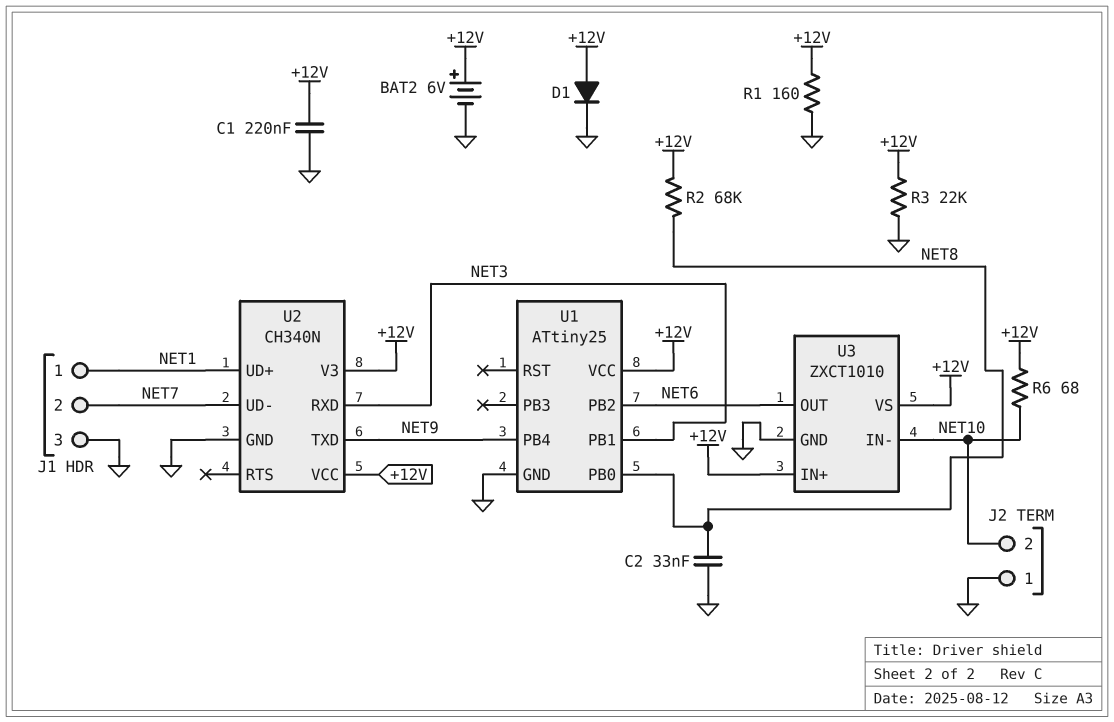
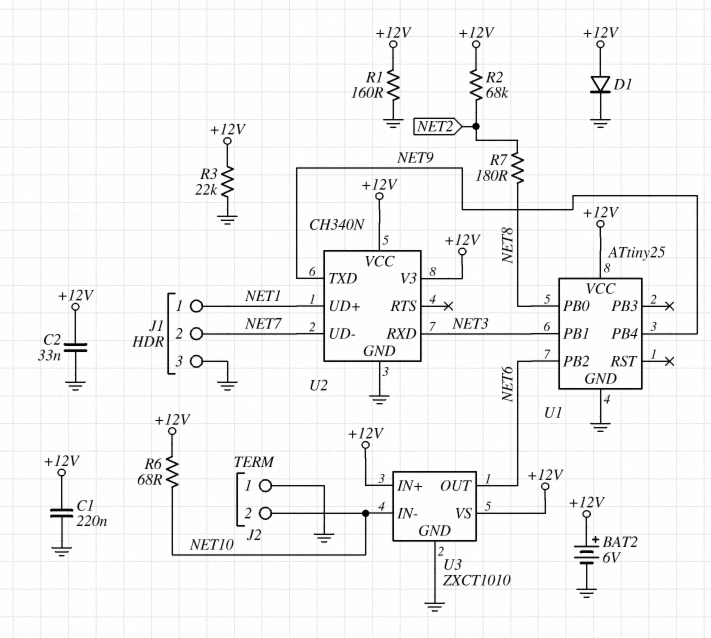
C2: 33nF (GND, NET8) -> 33nF (+12V, GND)
R2: 68k (+12V, NET8) -> 68k (+12V, NET2)
R7: none -> 180 (NET2, NET8)

